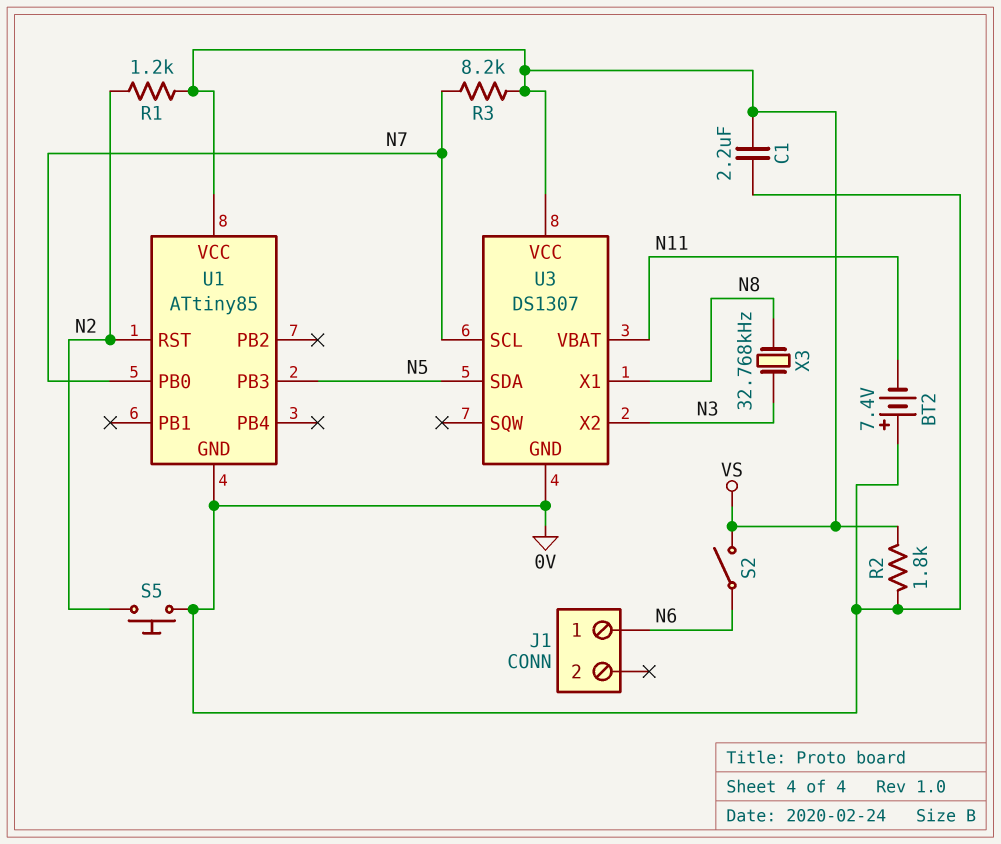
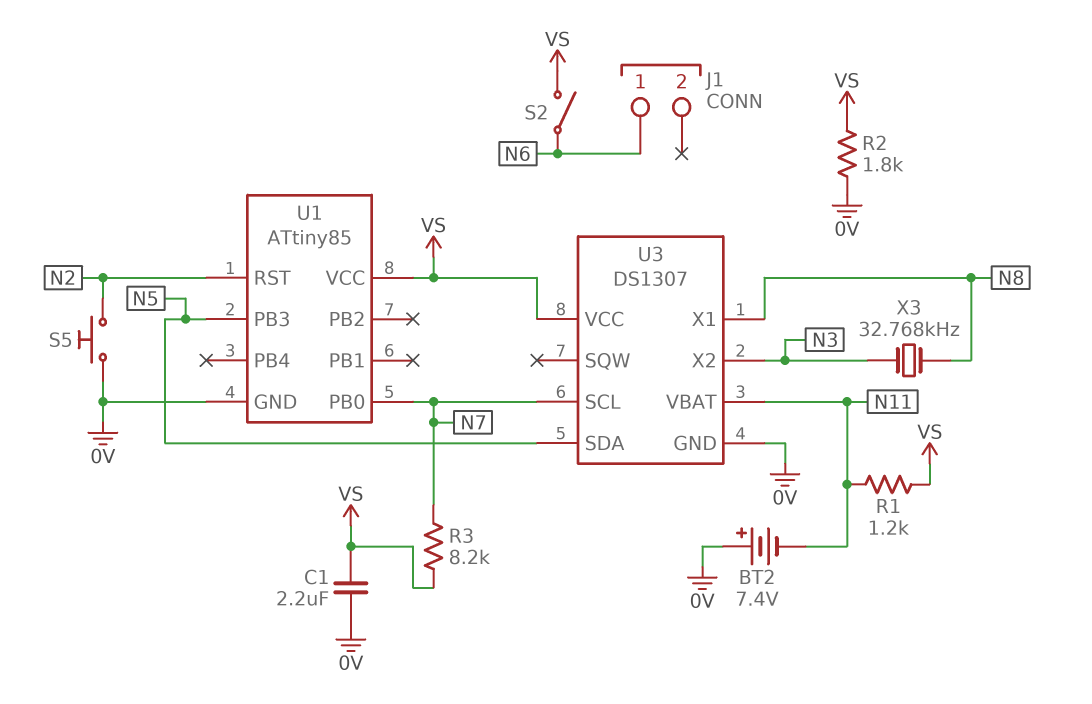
R1: 1.2k (N2, VS) -> 1.2k (N11, VS)

